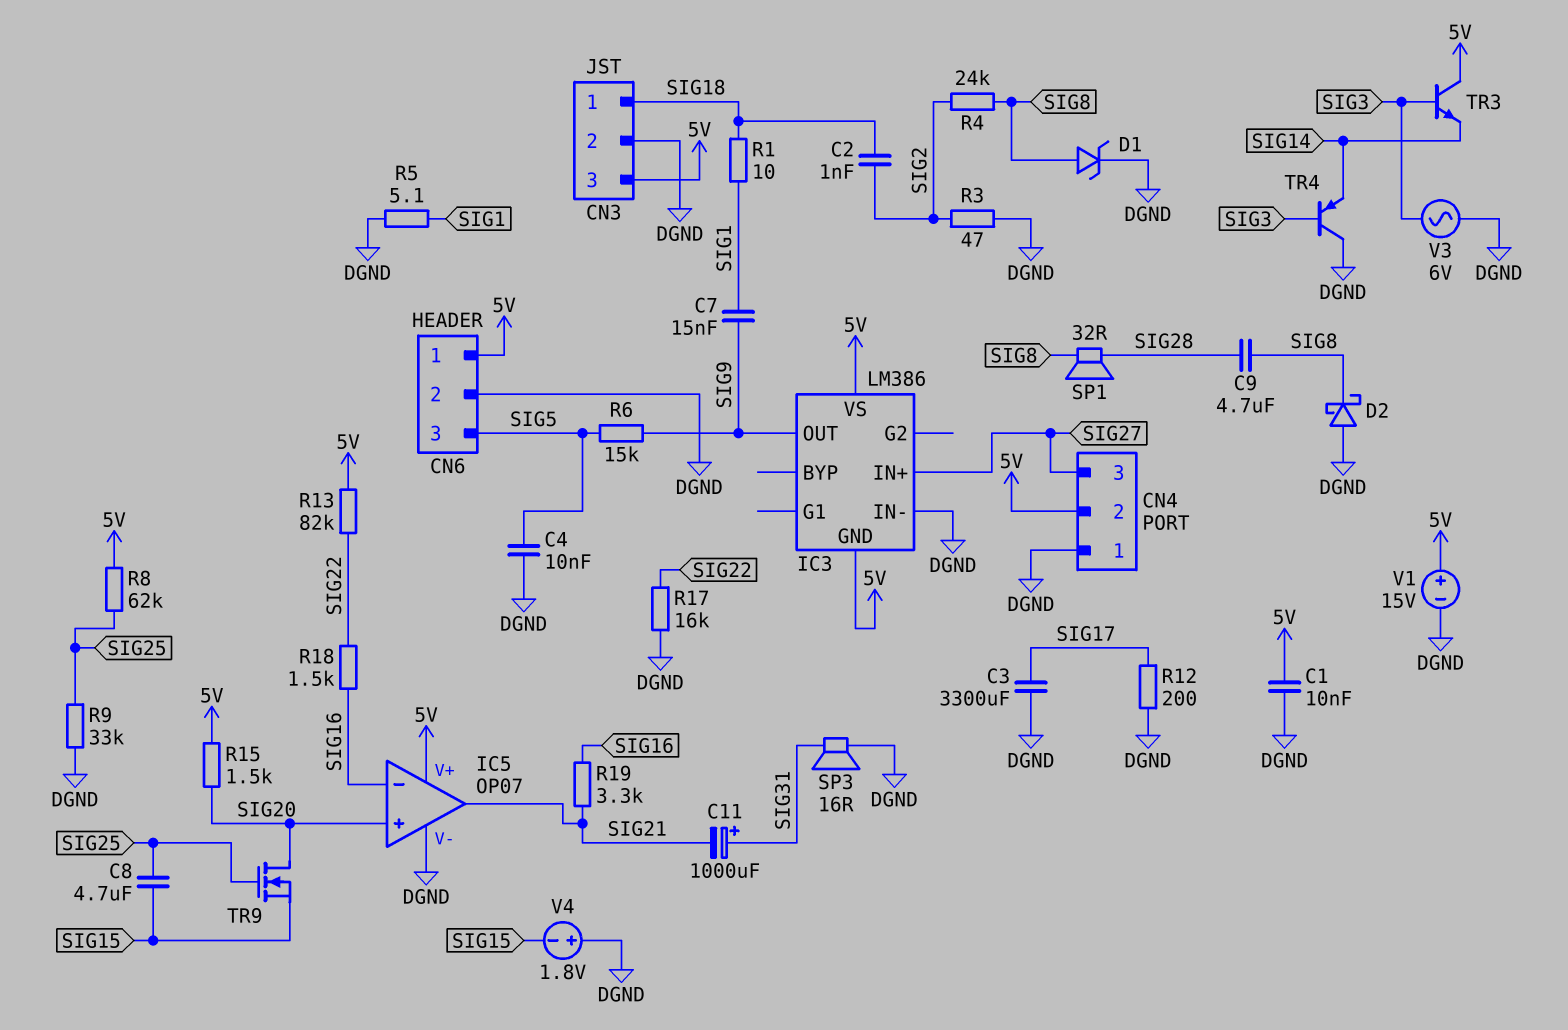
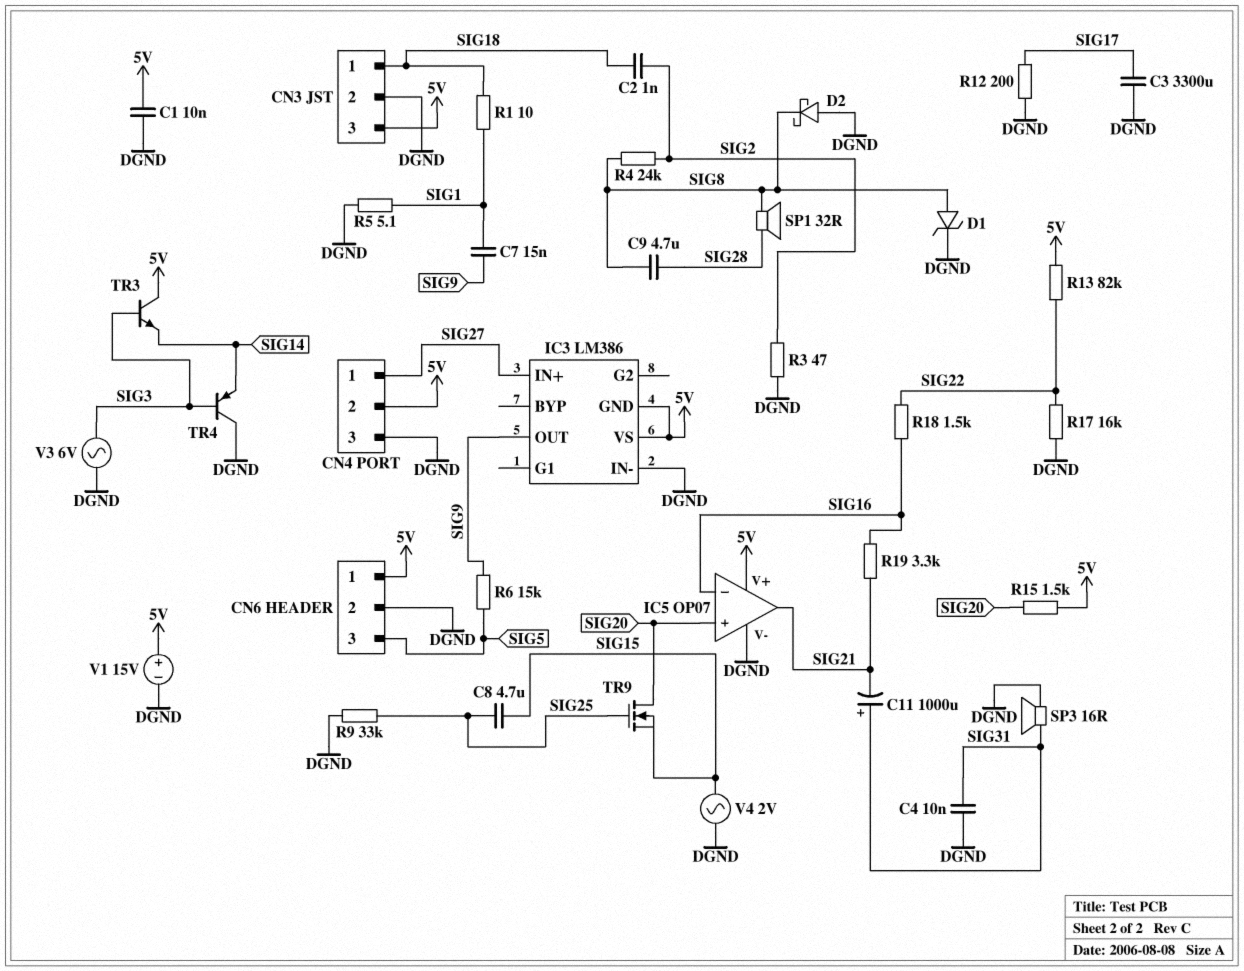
C4: 10nF (DGND, SIG5) -> 10nF (DGND, SIG31)
CN4 pin 1: DGND -> SIG27
CN4 pin 3: SIG27 -> DGND
R8: 62k (5V, SIG25) -> none
V4: 1.8V (plus DGND, minus SIG15) -> AC 2V (DGND, SIG15)

